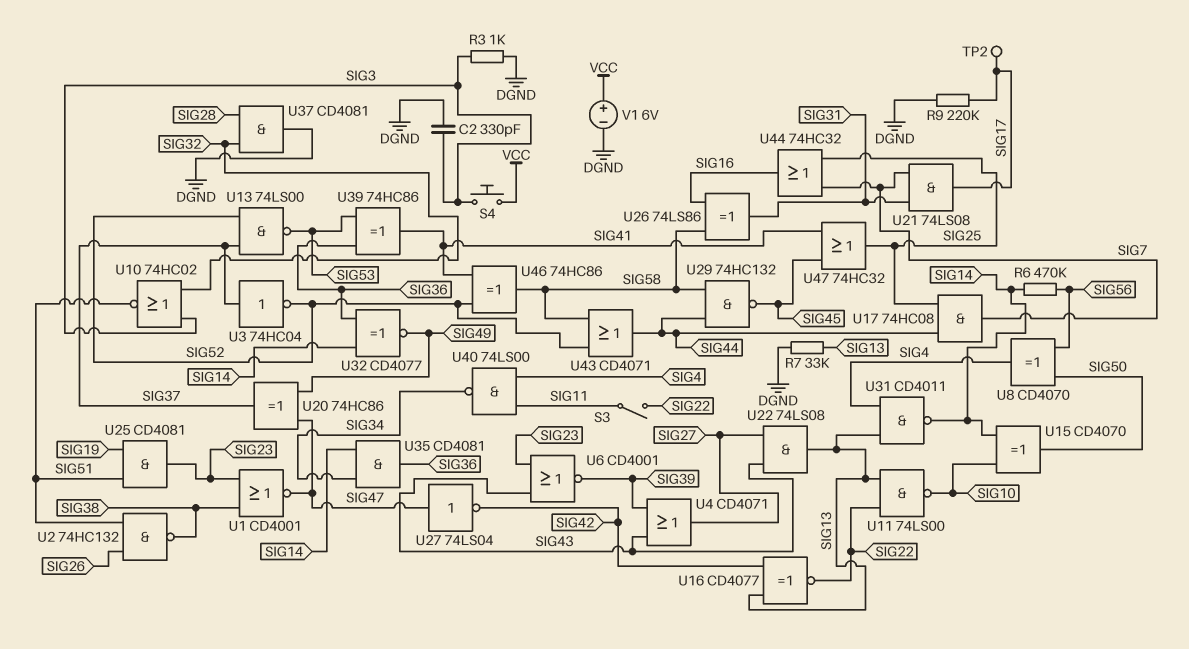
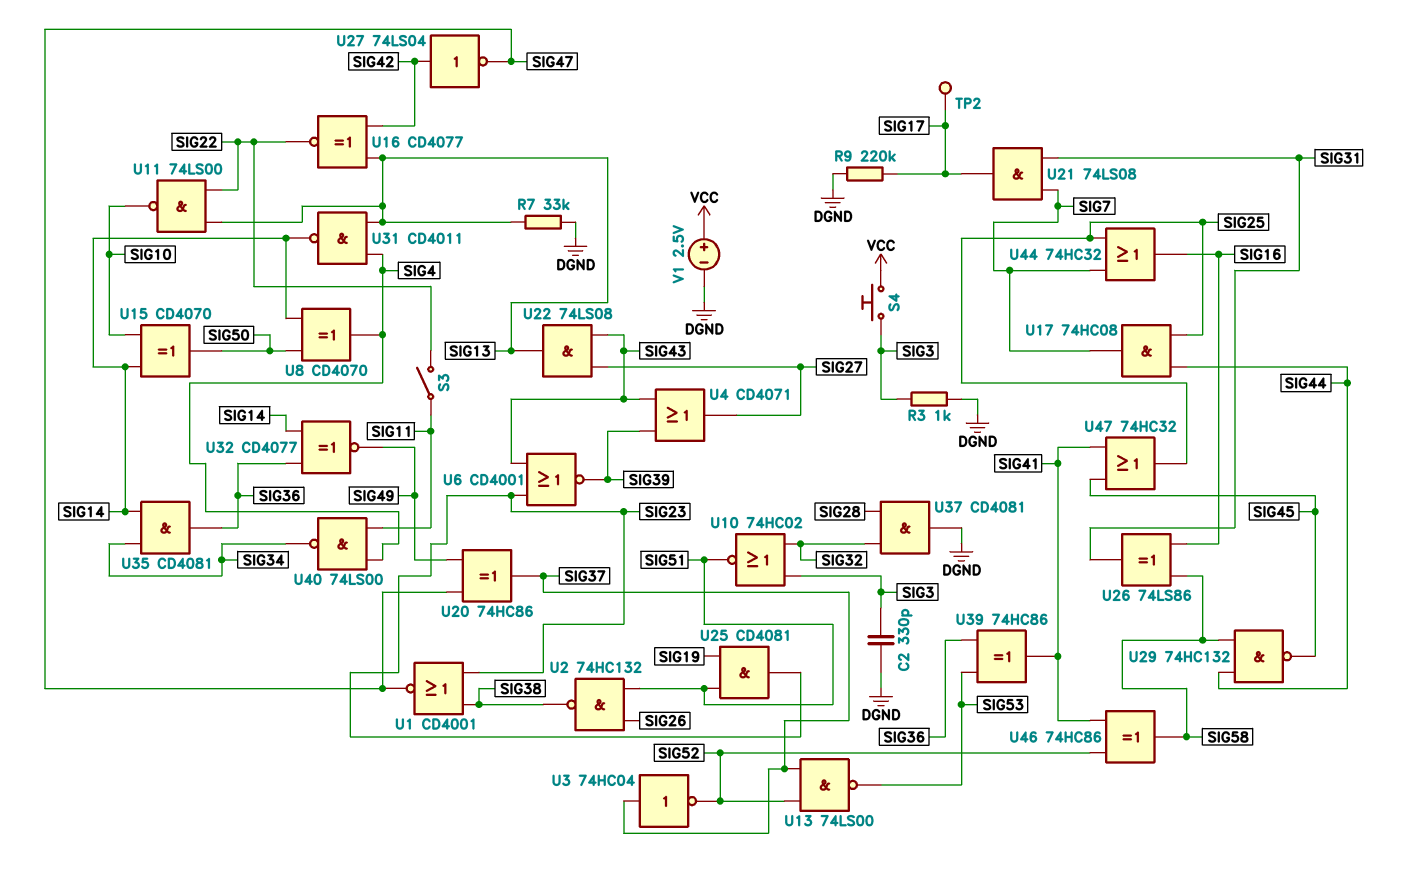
R6: 470k (SIG14, SIG56) -> none
U8: XOR CD4070 (in SIG50, in SIG56, out SIG4) -> XOR CD4070 (in SIG14, in SIG50, out SIG4)
U27: NOT 74LS04 (in SIG47, out SIG42) -> NOT 74LS04 (in SIG42, out SIG47)
U43: OR CD4071 (in SIG52, in SIG58, out SIG44) -> none
V1: 6V (plus VCC, minus DGND) -> 2.5V (plus VCC, minus DGND)

